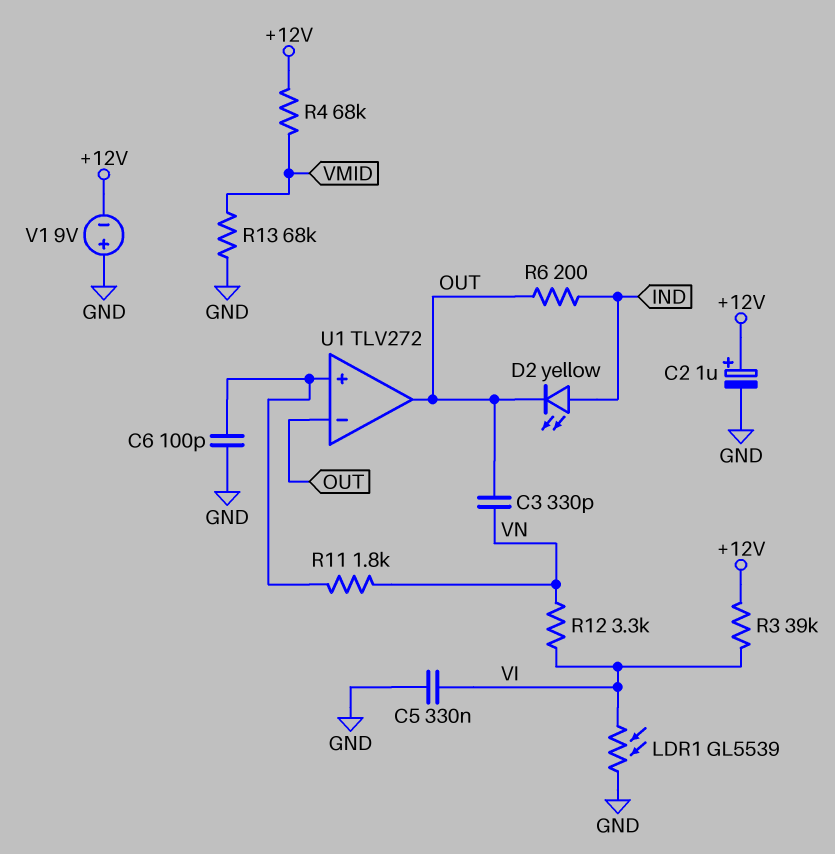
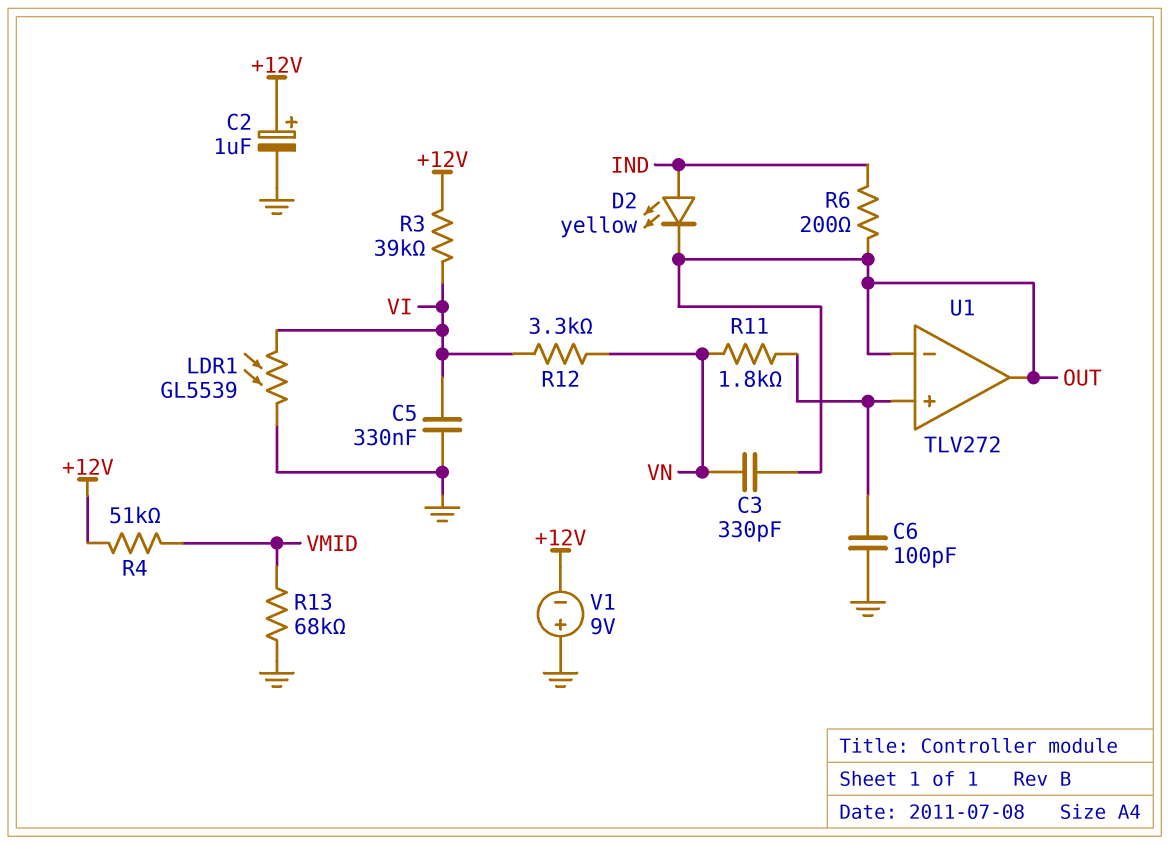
R4: 68k (+12V, VMID) -> 51k (+12V, VMID)

